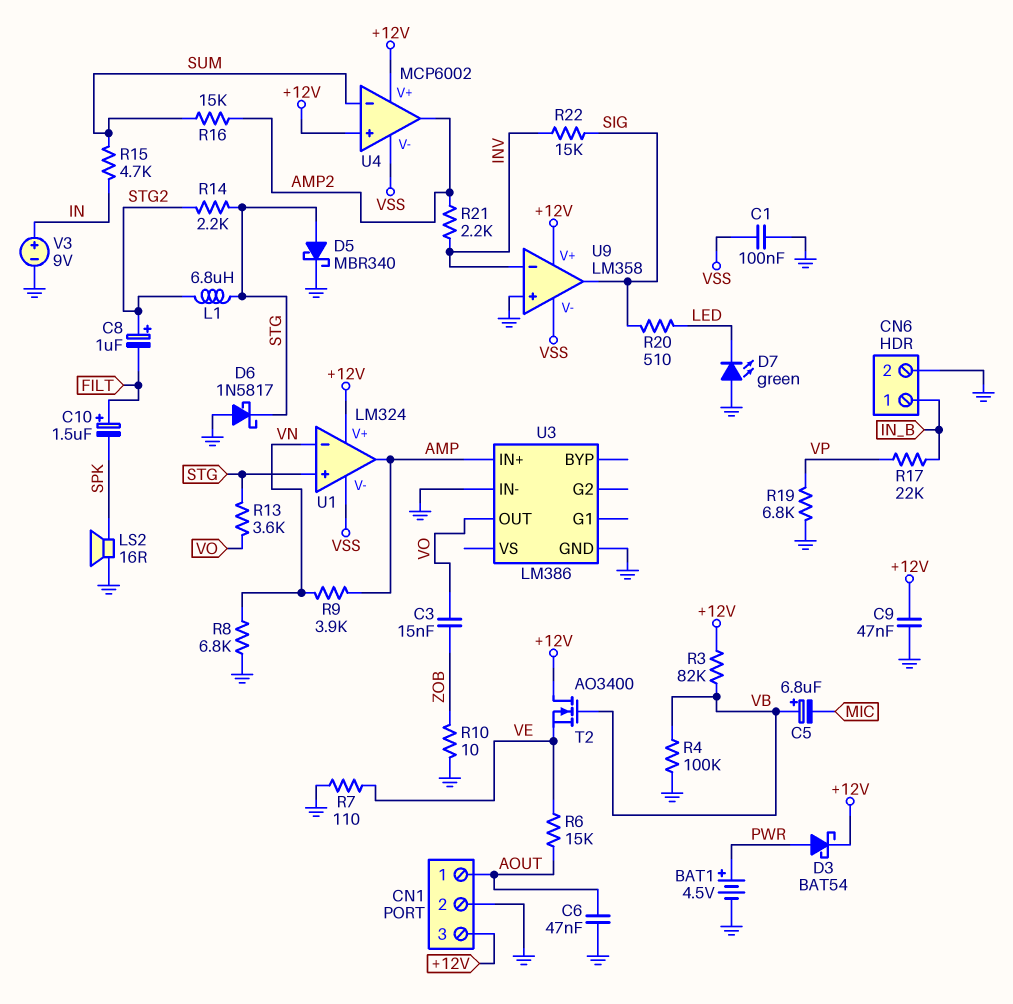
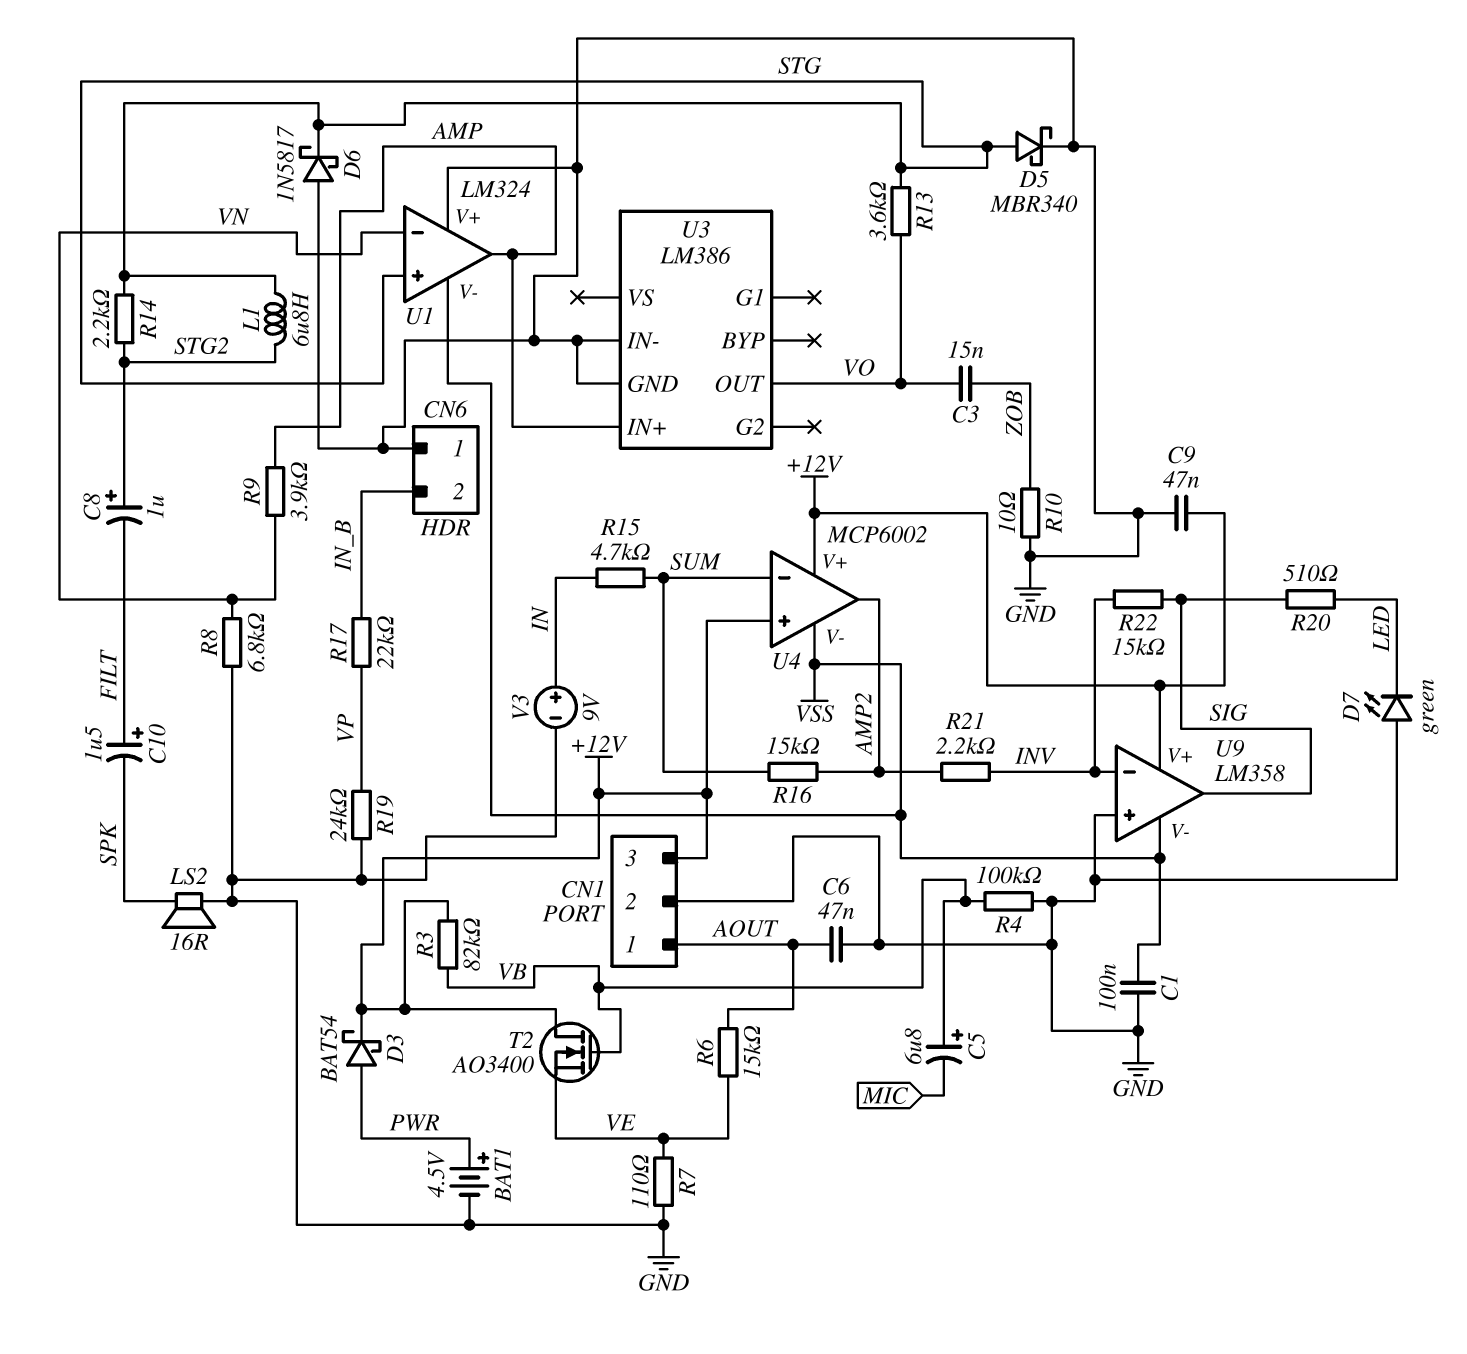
CN6 pin 1: IN_B -> GND
CN6 pin 2: GND -> IN_B
R19: 6.8k (GND, VP) -> 24k (GND, VP)
U1 pin V+: +12V -> GND

